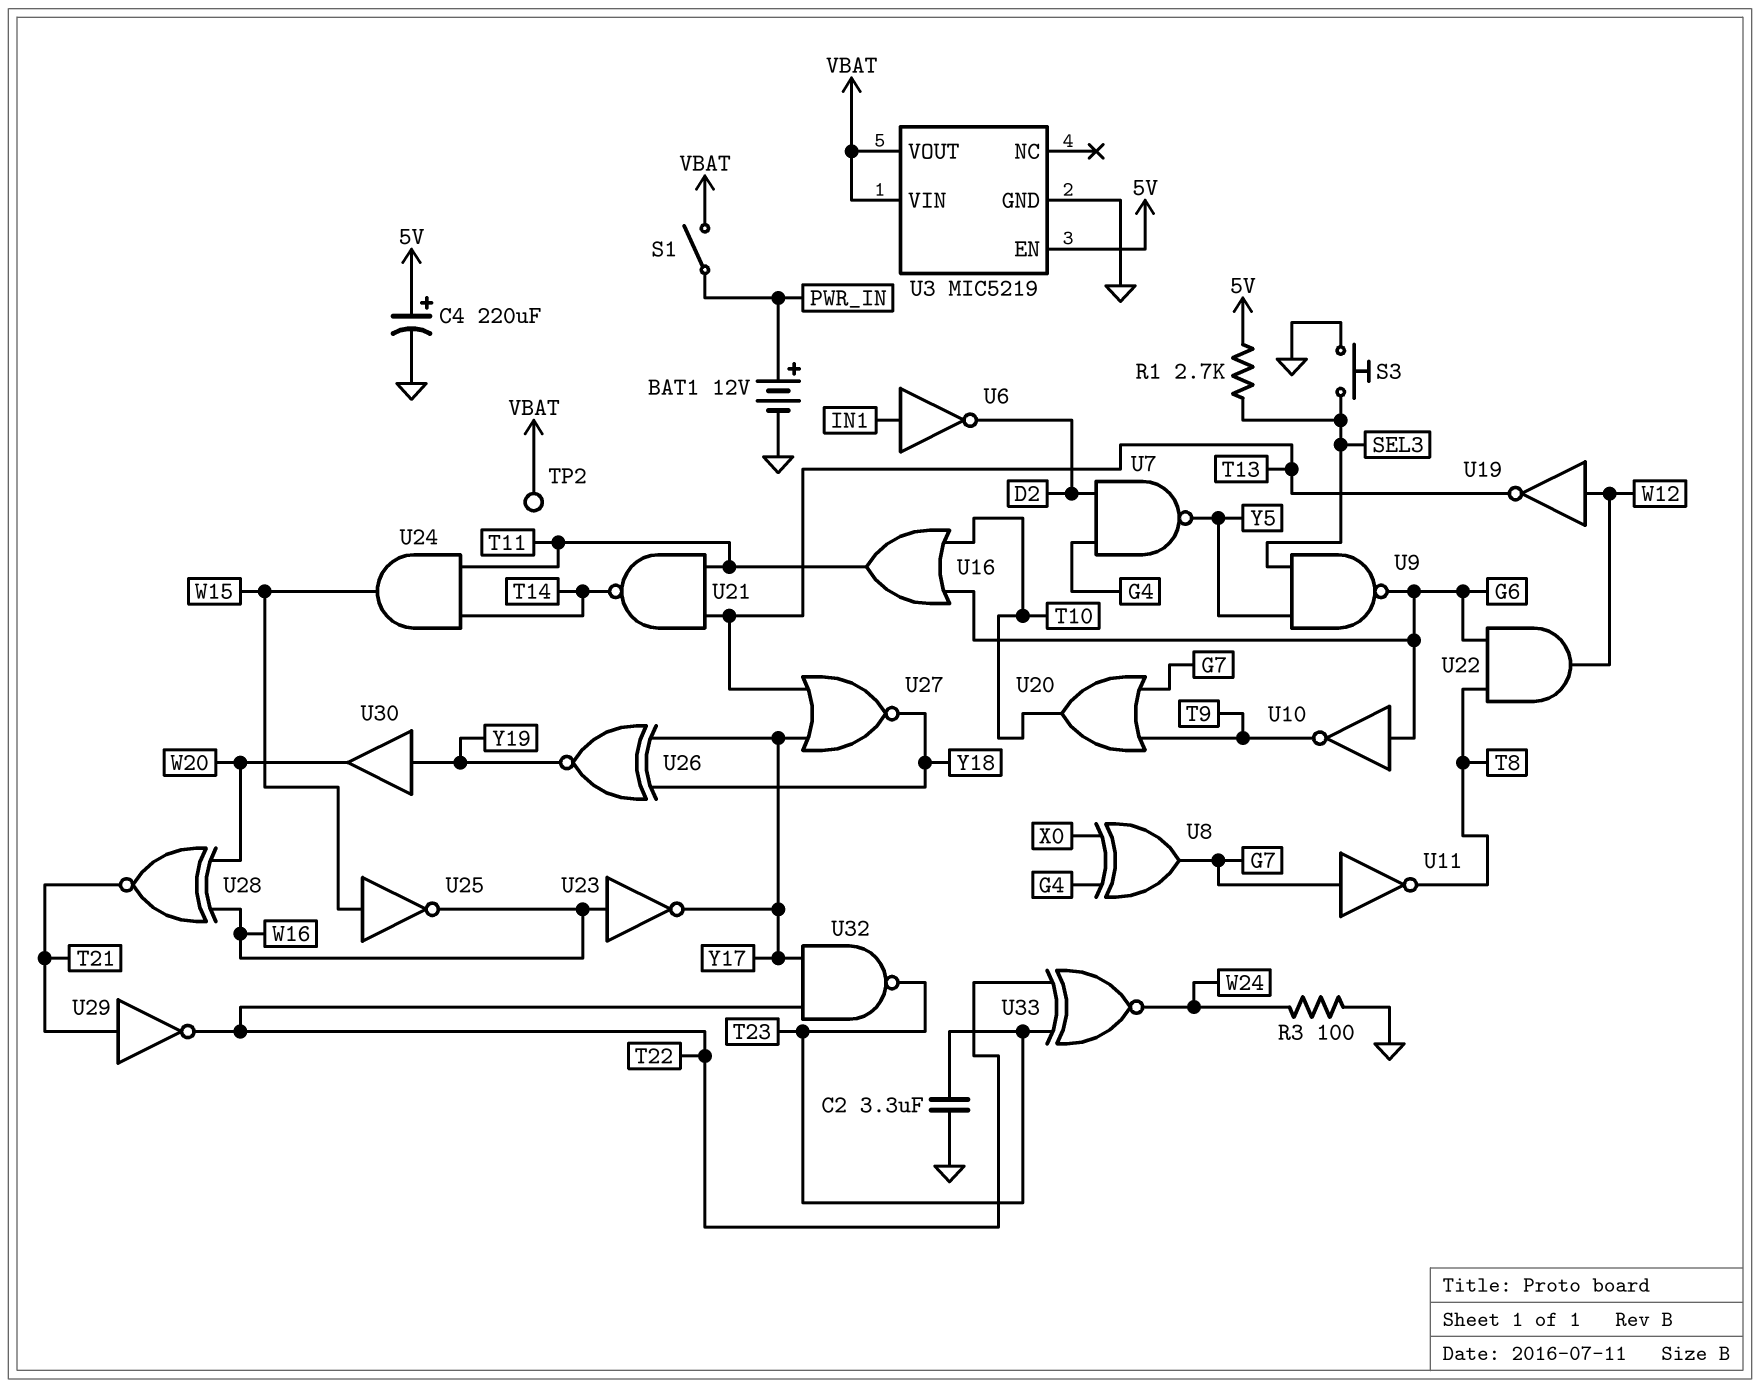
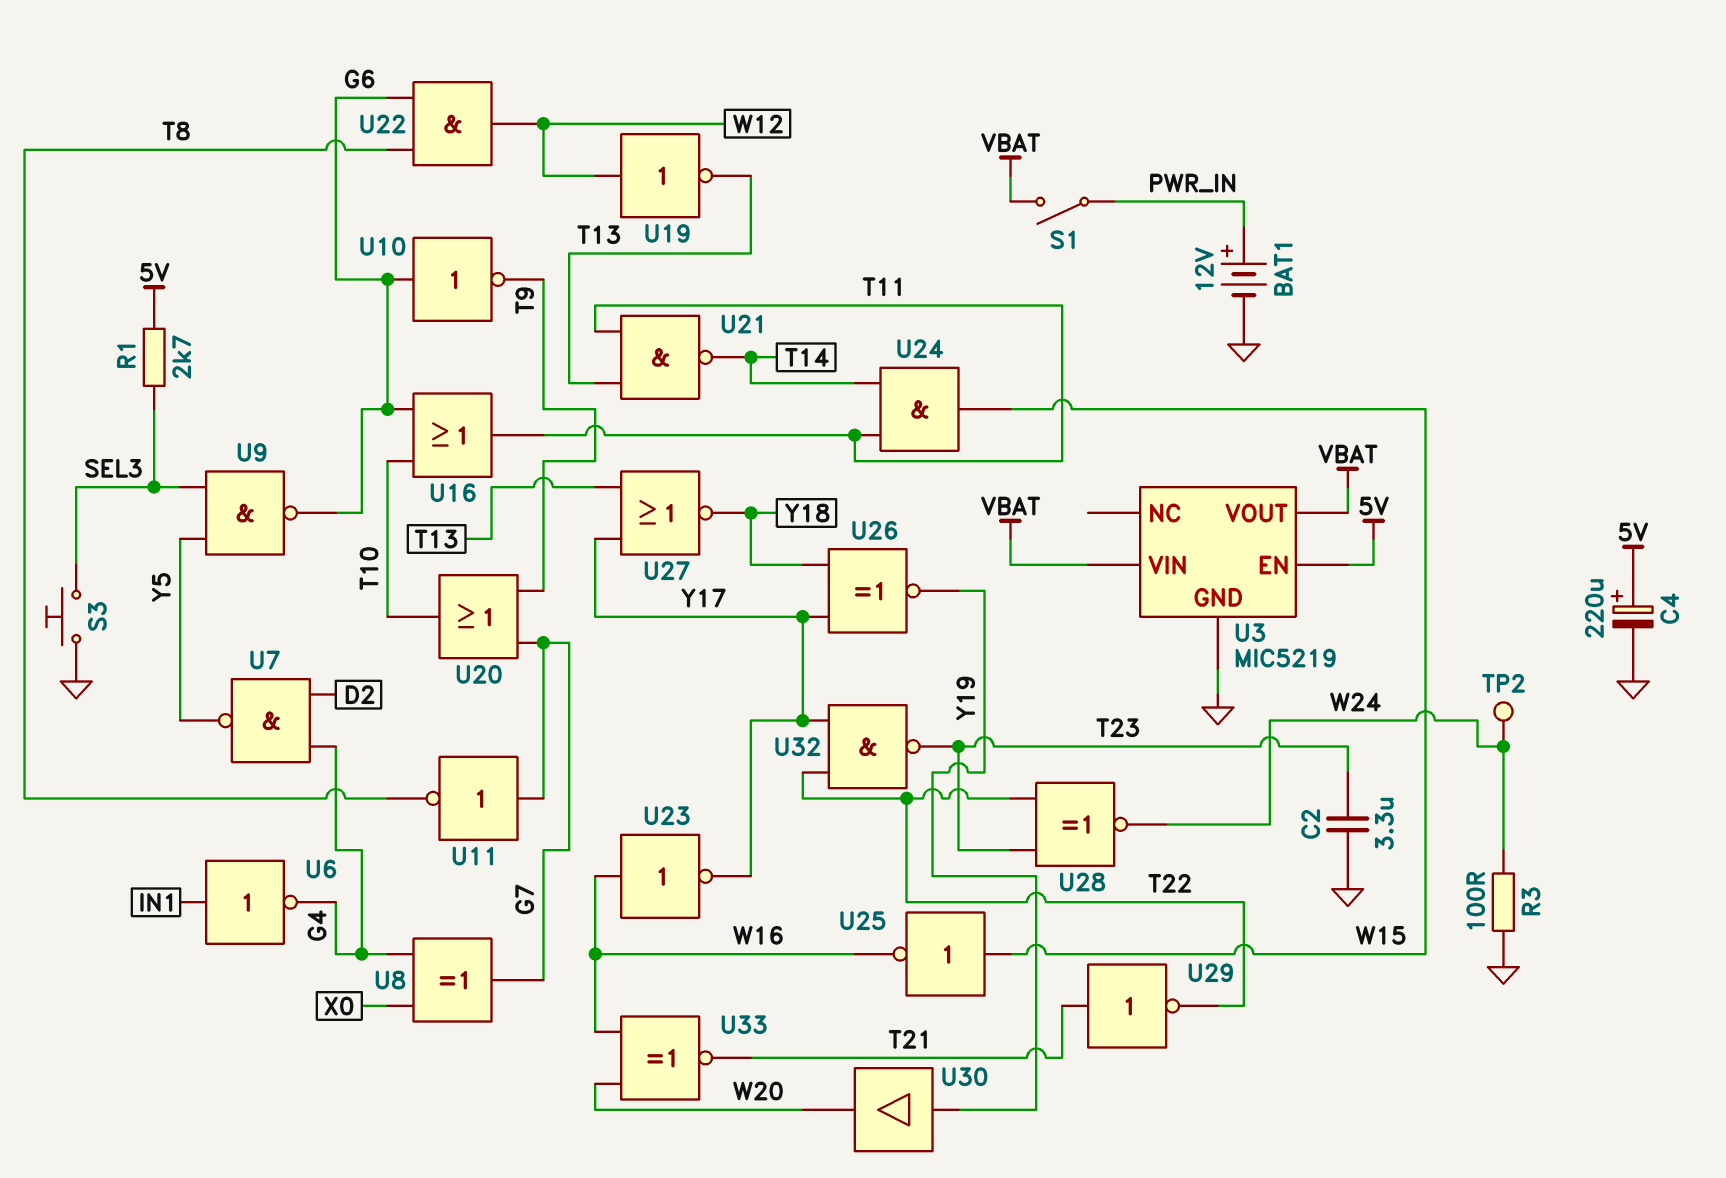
TP2: test point (VBAT) -> test point (W24)
U6: NOT (in IN1, out D2) -> NOT (in IN1, out G4)
U28: XNOR (in W16, in W20, out T21) -> XNOR (in T22, in T23, out W24)
U33: XNOR (in T22, in T23, out W24) -> XNOR (in W16, in W20, out T21)

